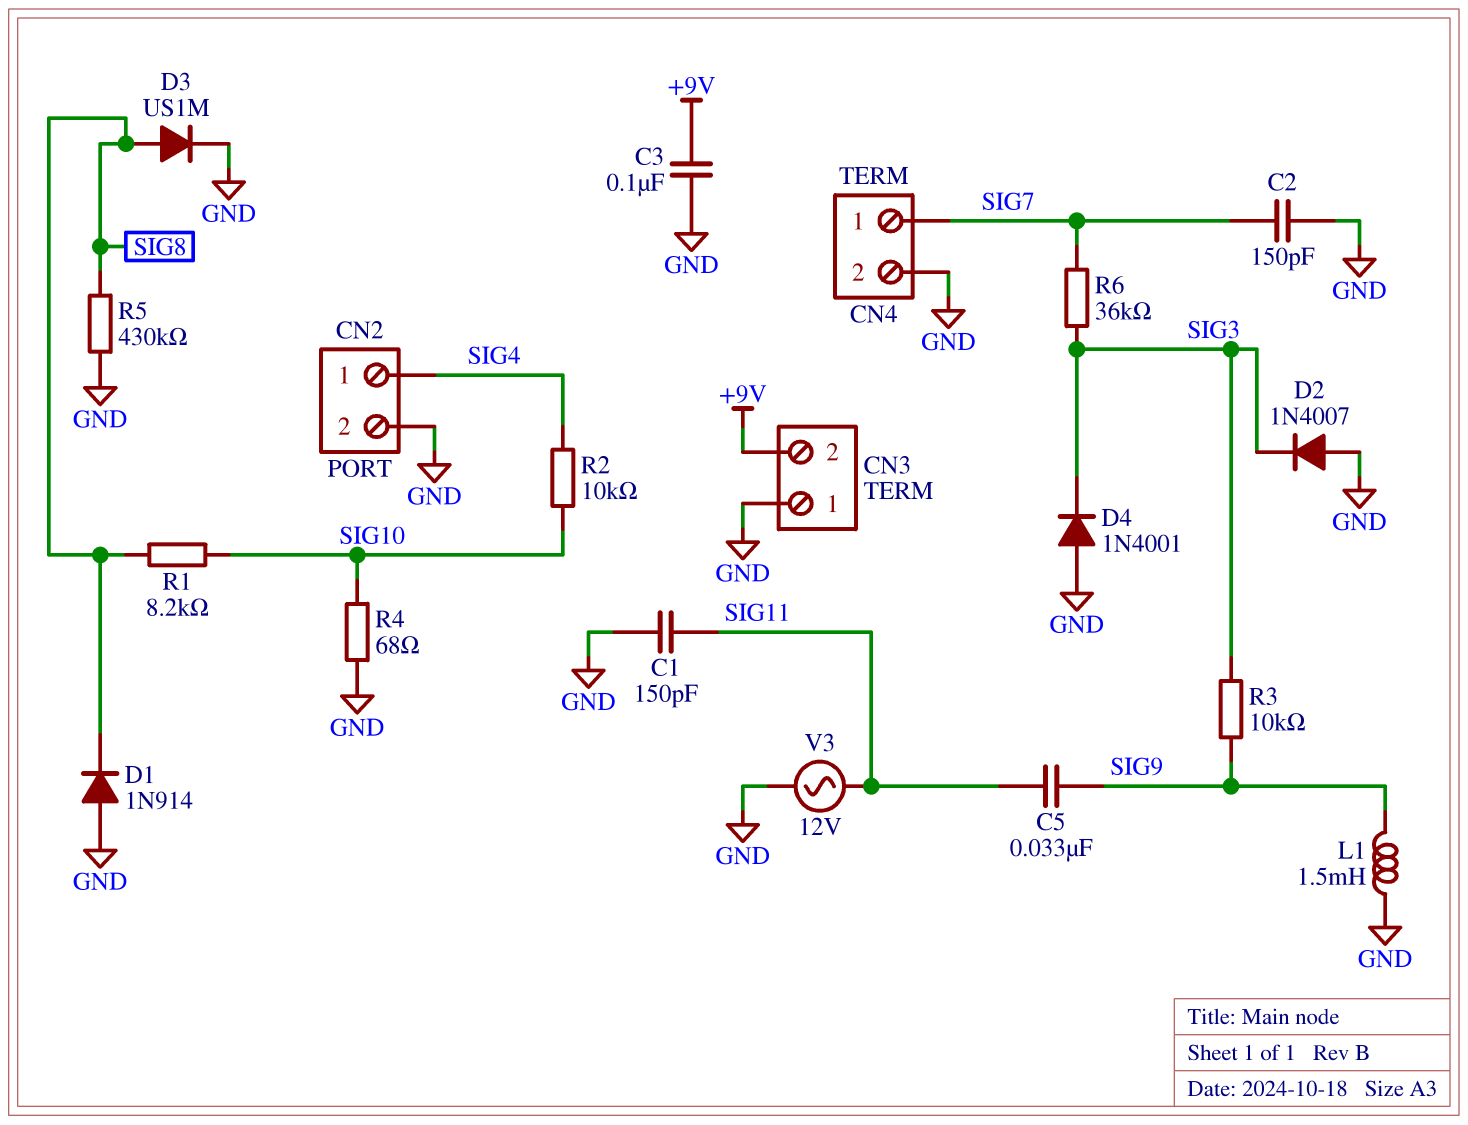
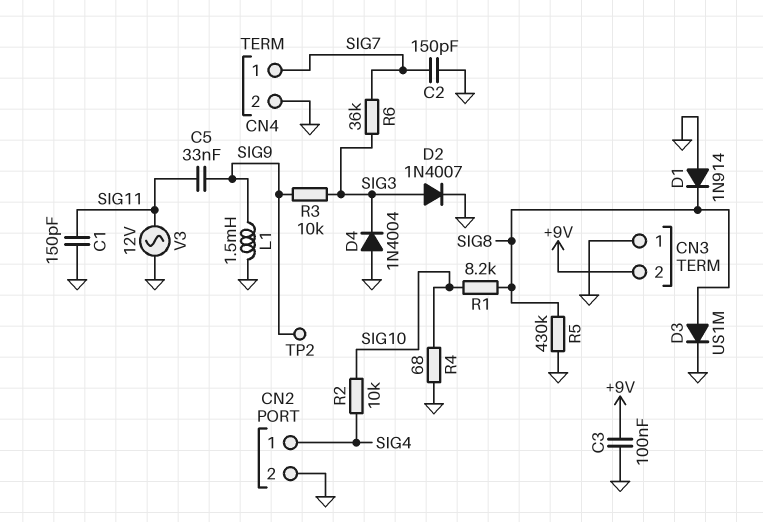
D2: diode 1N4007 (A GND, K SIG3) -> diode 1N4007 (A SIG3, K GND)
D4: diode 1N4001 (A GND, K SIG3) -> diode 1N4004 (A GND, K SIG3)
TP2: none -> test point (SIG9)

